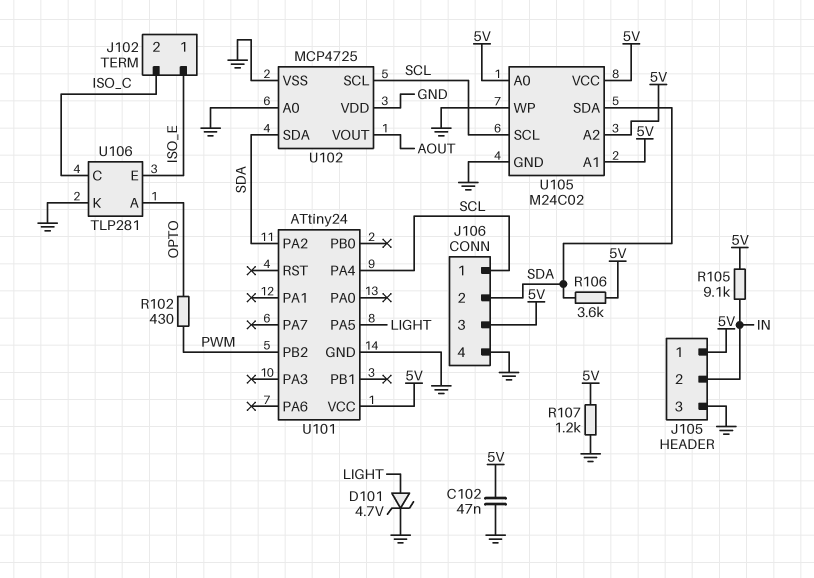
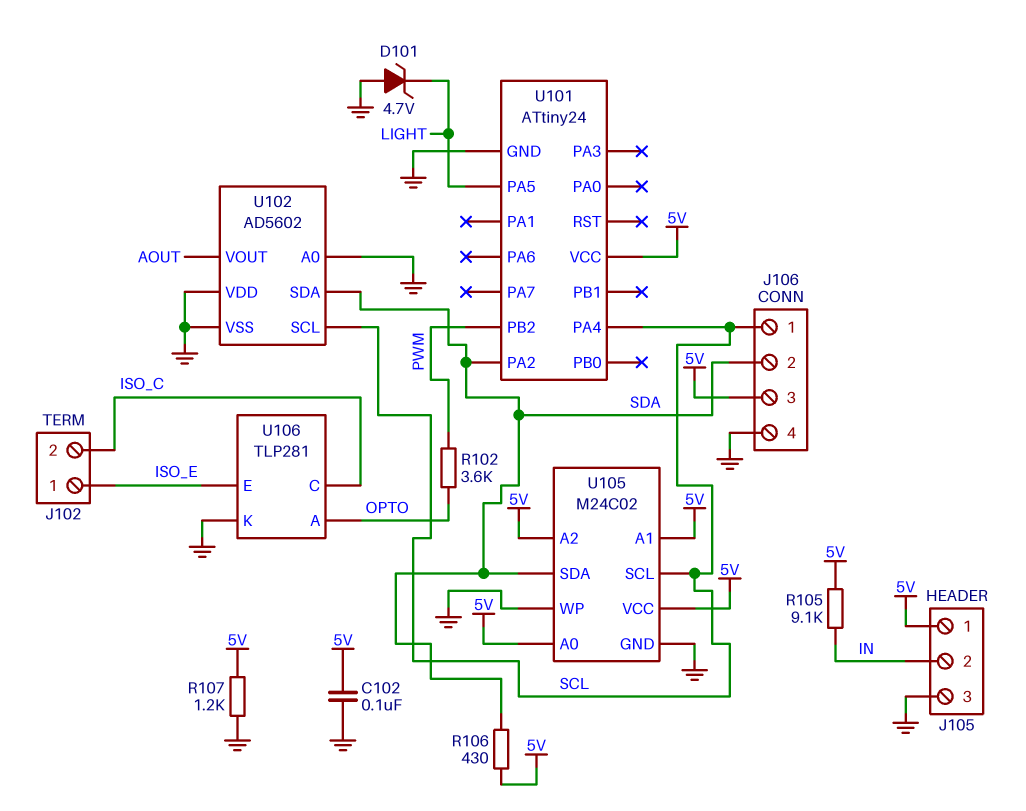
C102: 47nF (5V, GND) -> 100nF (5V, GND)
D101: zener 4.7V (A LIGHT, K GND) -> zener 4.7V (A GND, K LIGHT)
R102: 430 (OPTO, PWM) -> 3.6k (OPTO, PWM)
R106: 3.6k (5V, SDA) -> 430 (5V, SDA)
U102: MCP4725 -> AD5602

